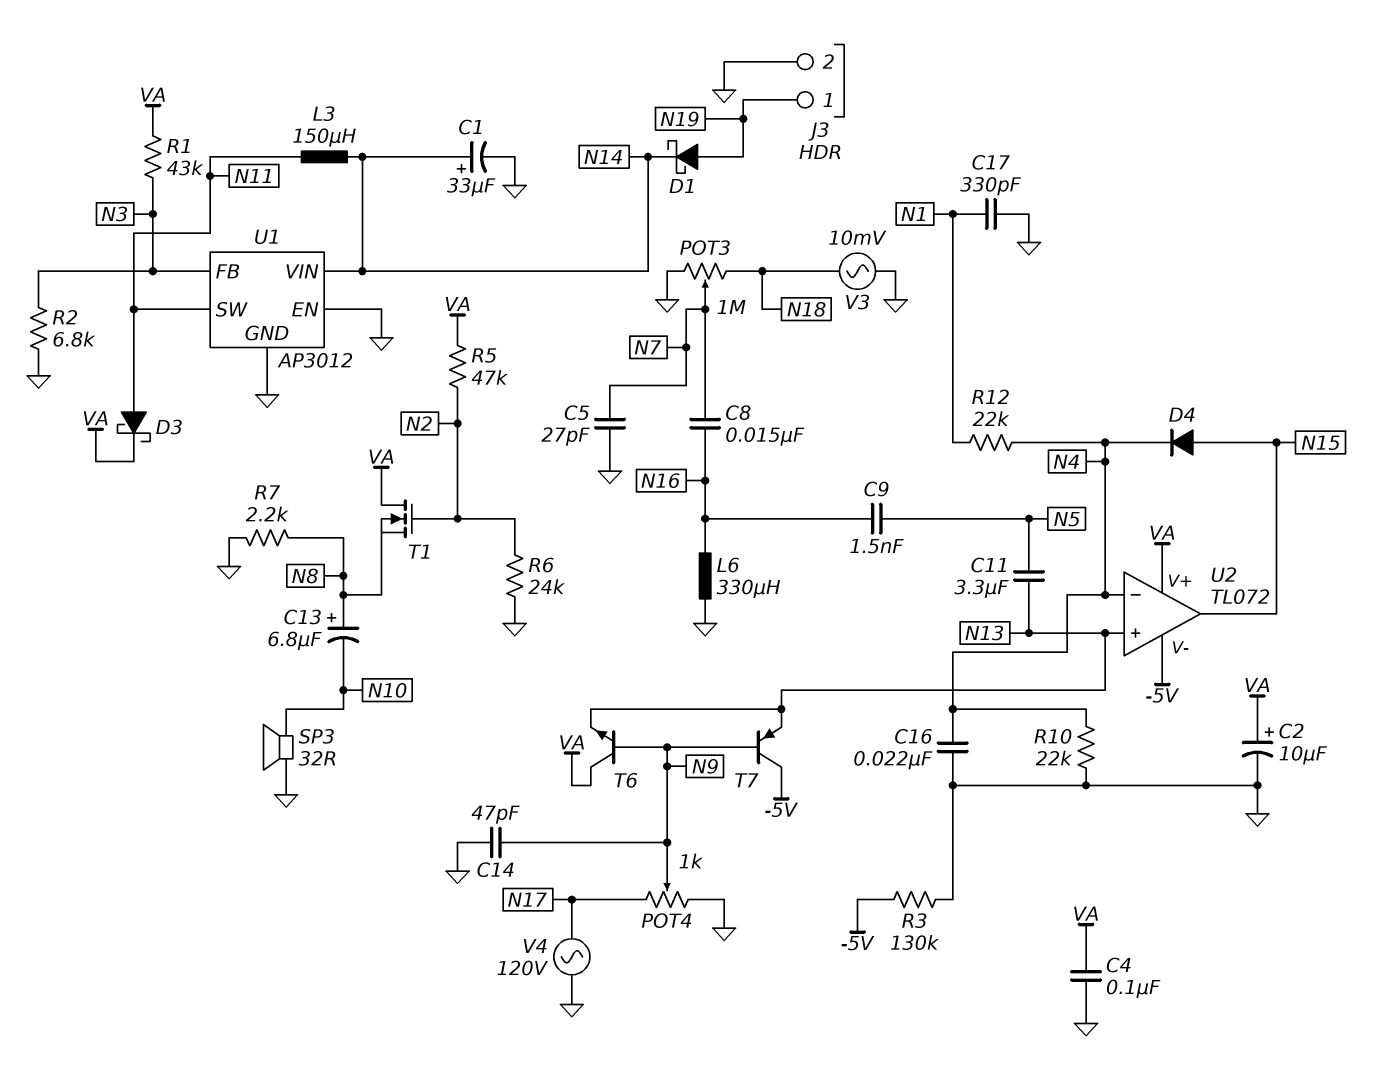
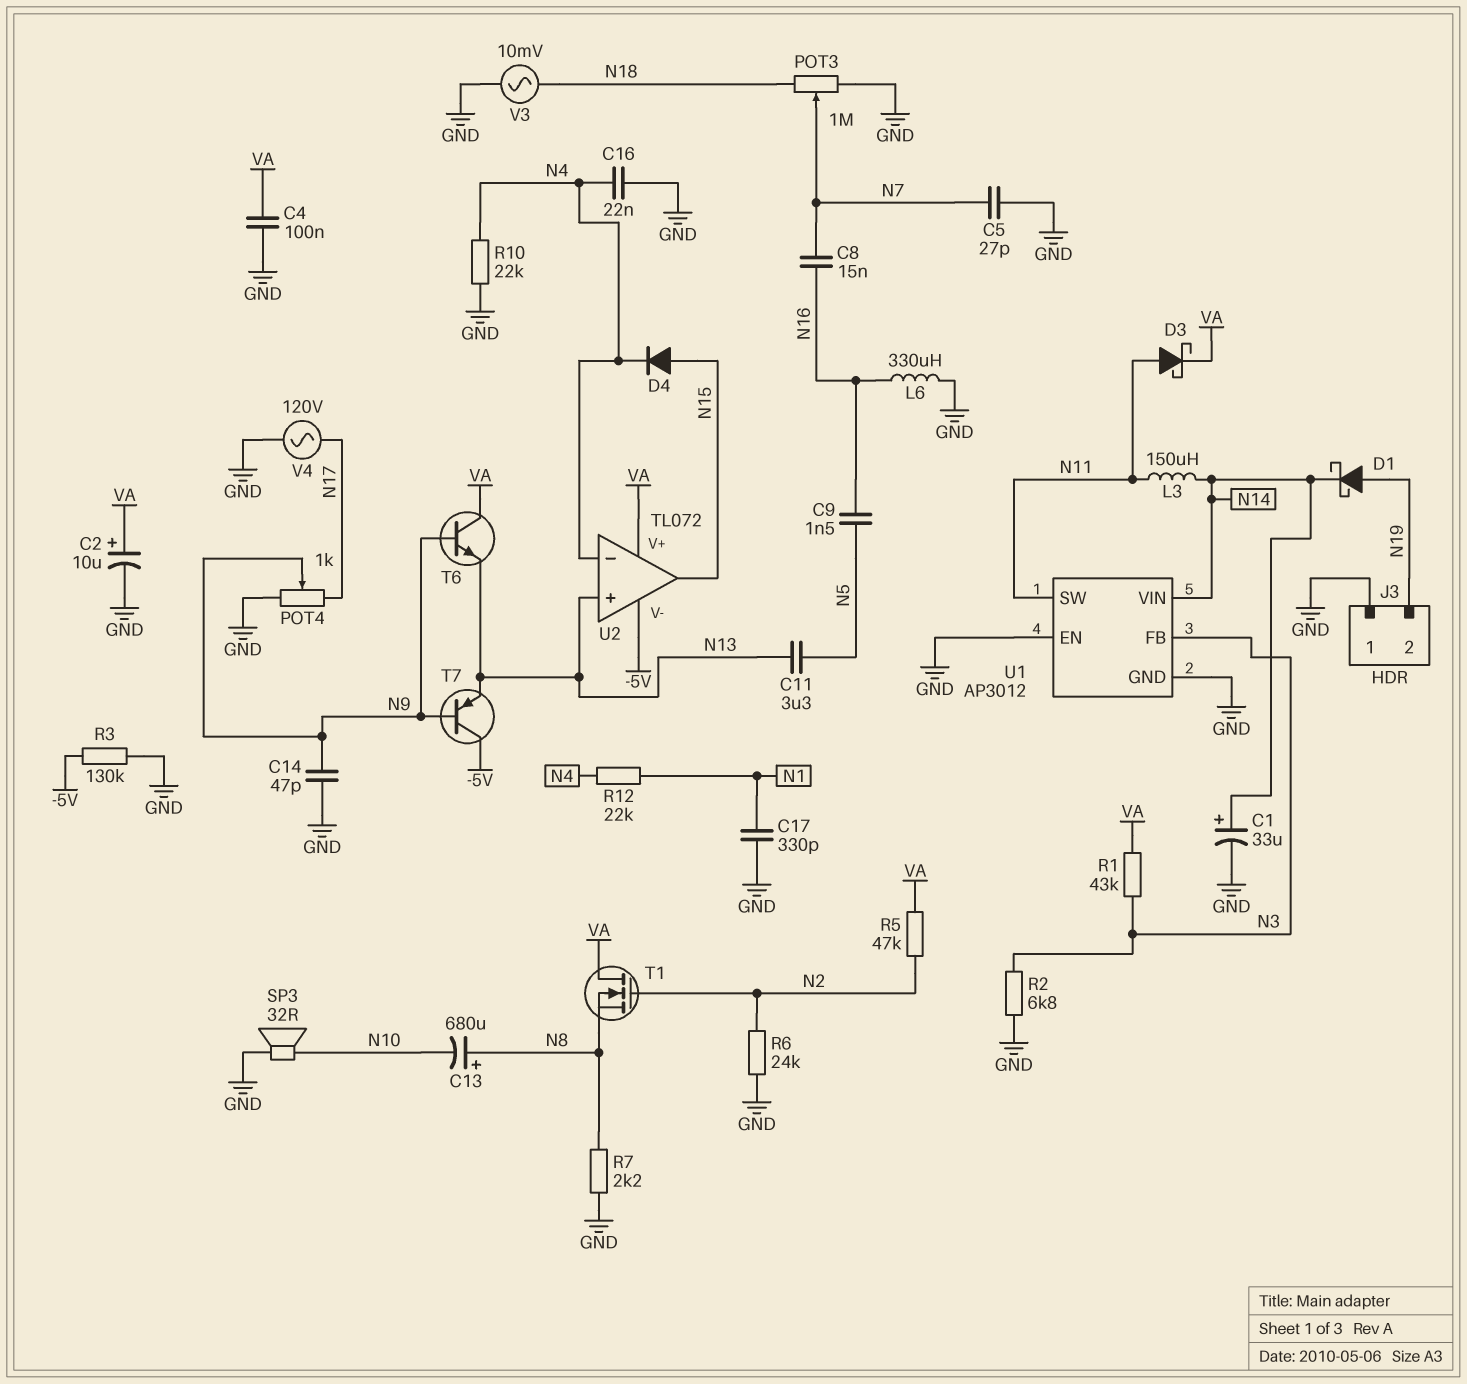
C13: 6.8uF (plus N8, minus N10) -> 680uF (plus N8, minus N10)
J3 pin 1: N19 -> GND
J3 pin 2: GND -> N19

